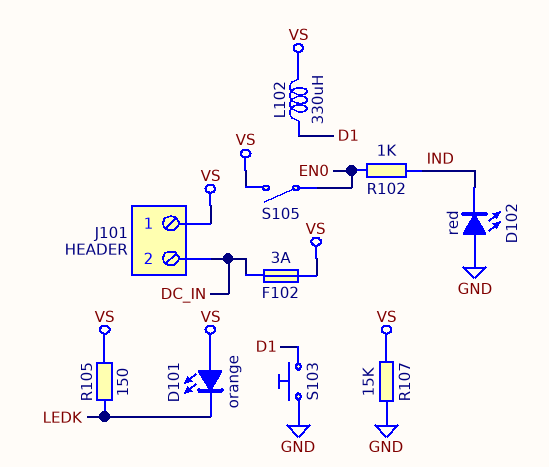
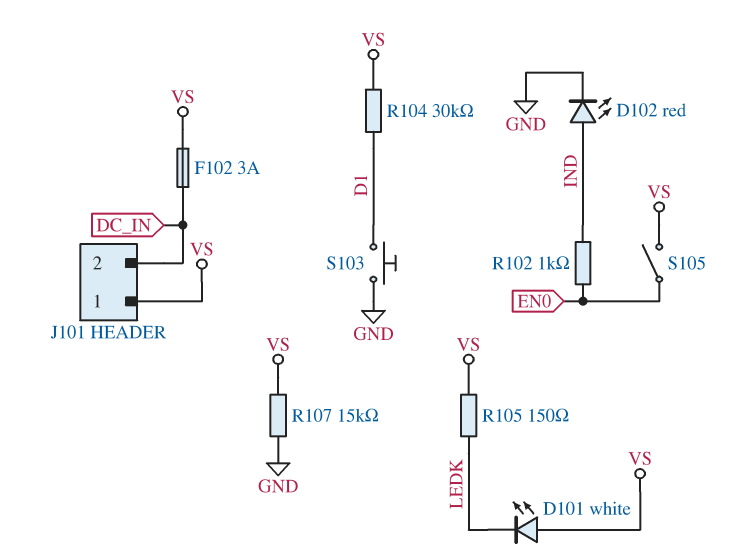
D101: LED orange (A VS, K LEDK) -> LED white (A VS, K LEDK)
D102: LED red (A GND, K IND) -> LED red (A IND, K GND)
L102: 330uH (D1, VS) -> none
R104: none -> 30k (D1, VS)

